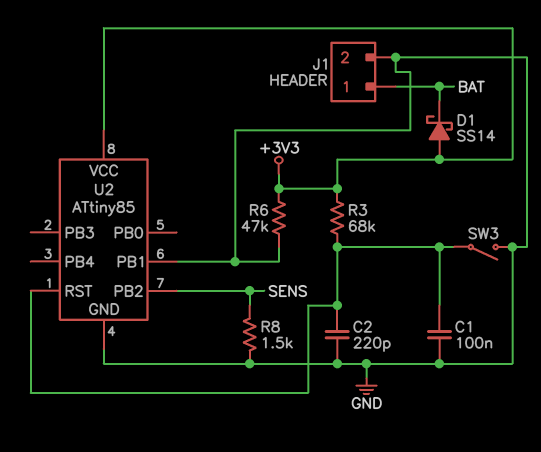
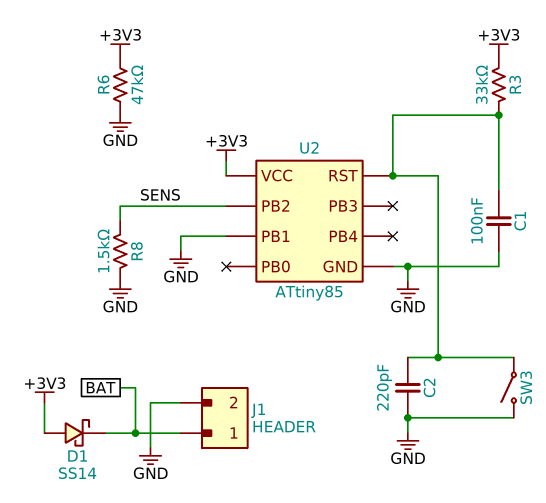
R3: 68k (+3V3, U2/RST) -> 33k (+3V3, U2/RST)

